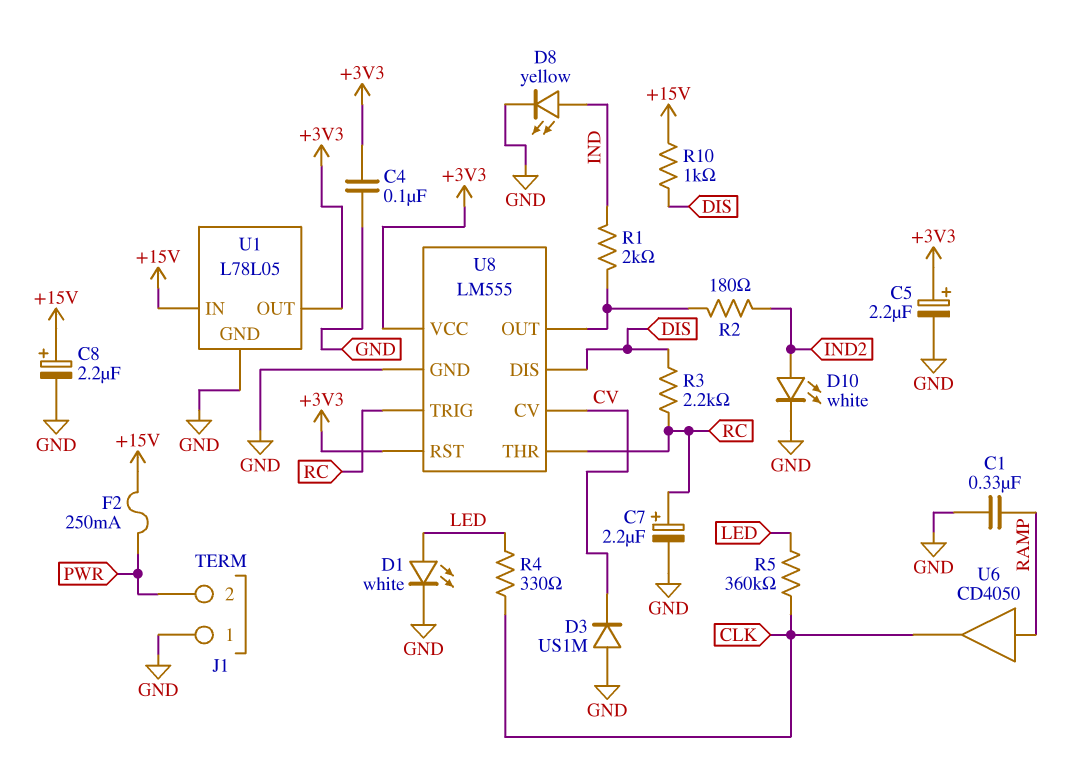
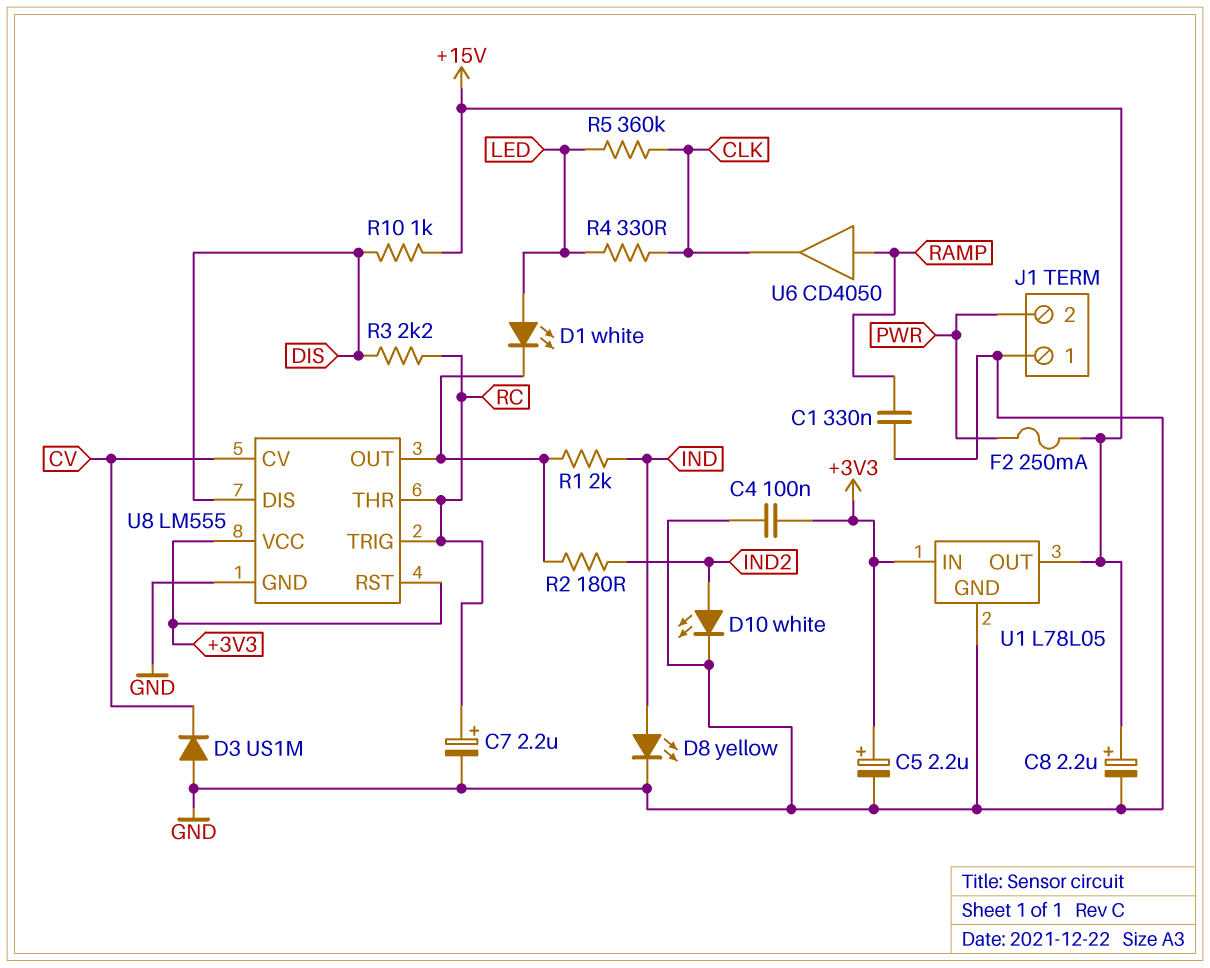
D1: LED white (A LED, K GND) -> LED white (A LED, K U8/OUT)
U1 pin IN: +15V -> +3V3
U1 pin OUT: +3V3 -> +15V

